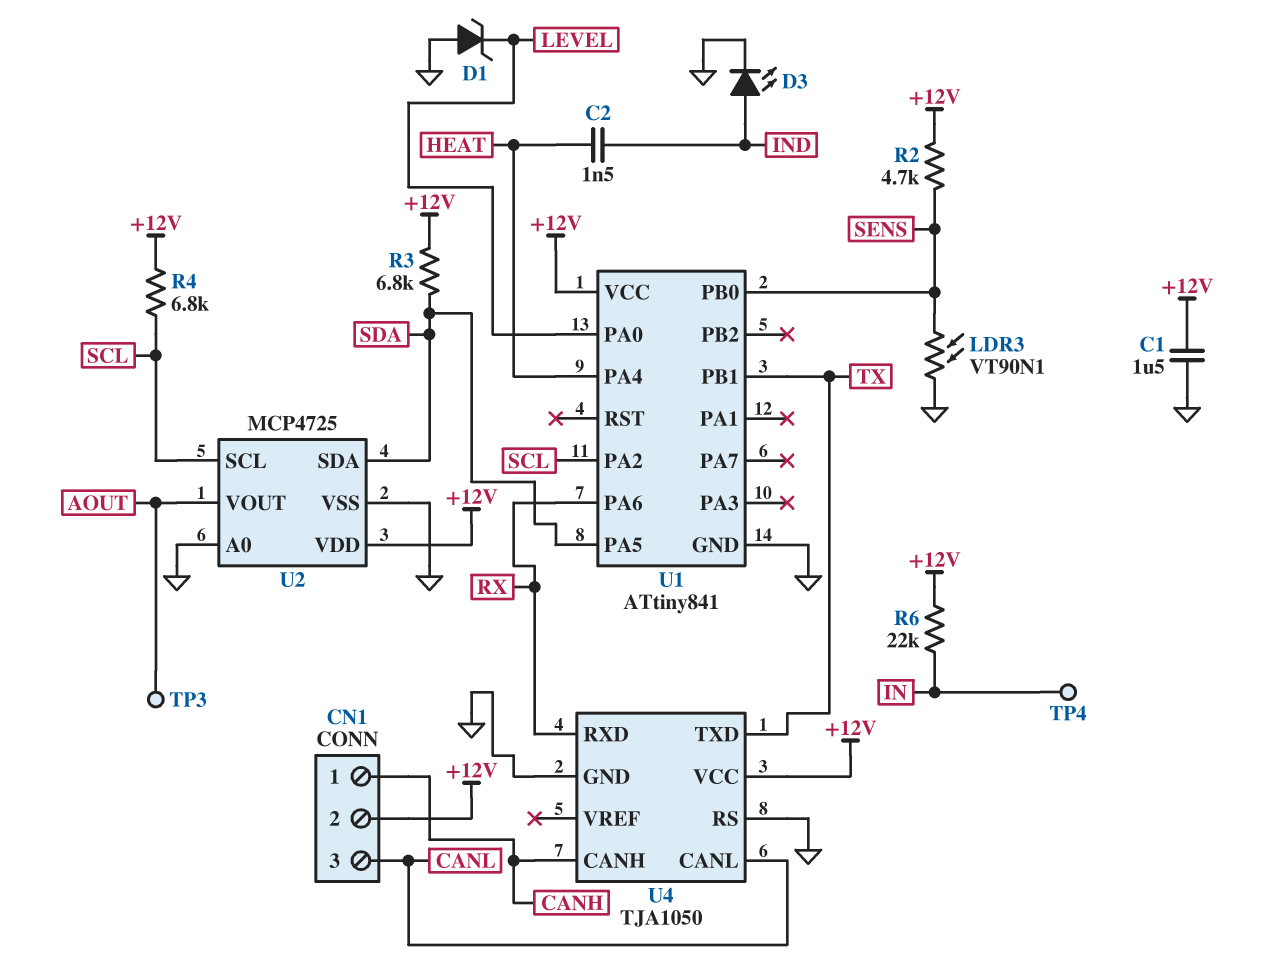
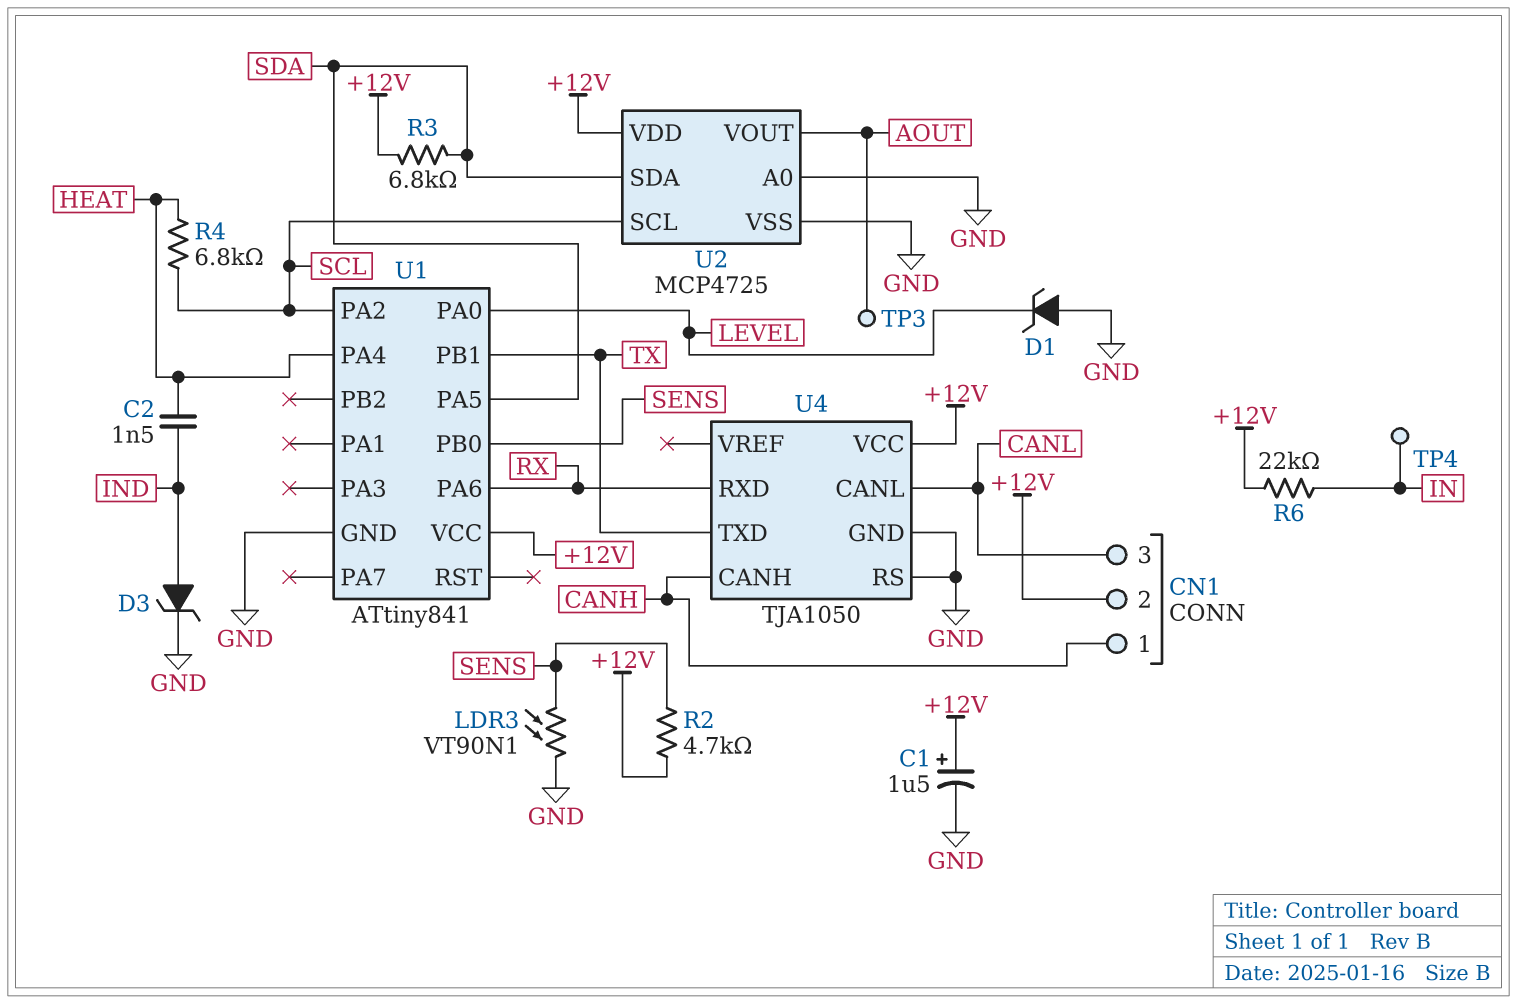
C1: 1.5uF (+12V, GND) -> 1.5uF (plus +12V, minus GND)
D3: LED (A IND, K GND) -> zener (A IND, K GND)
R4: 6.8k (+12V, SCL) -> 6.8k (HEAT, SCL)

